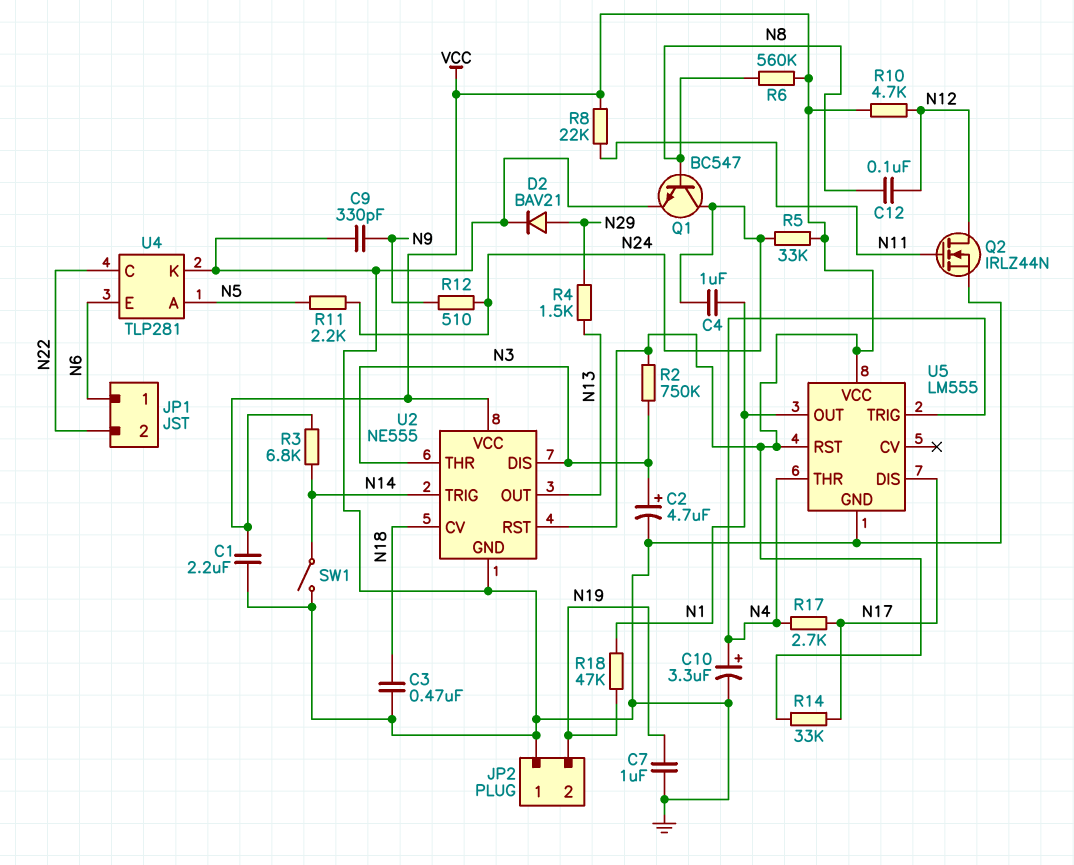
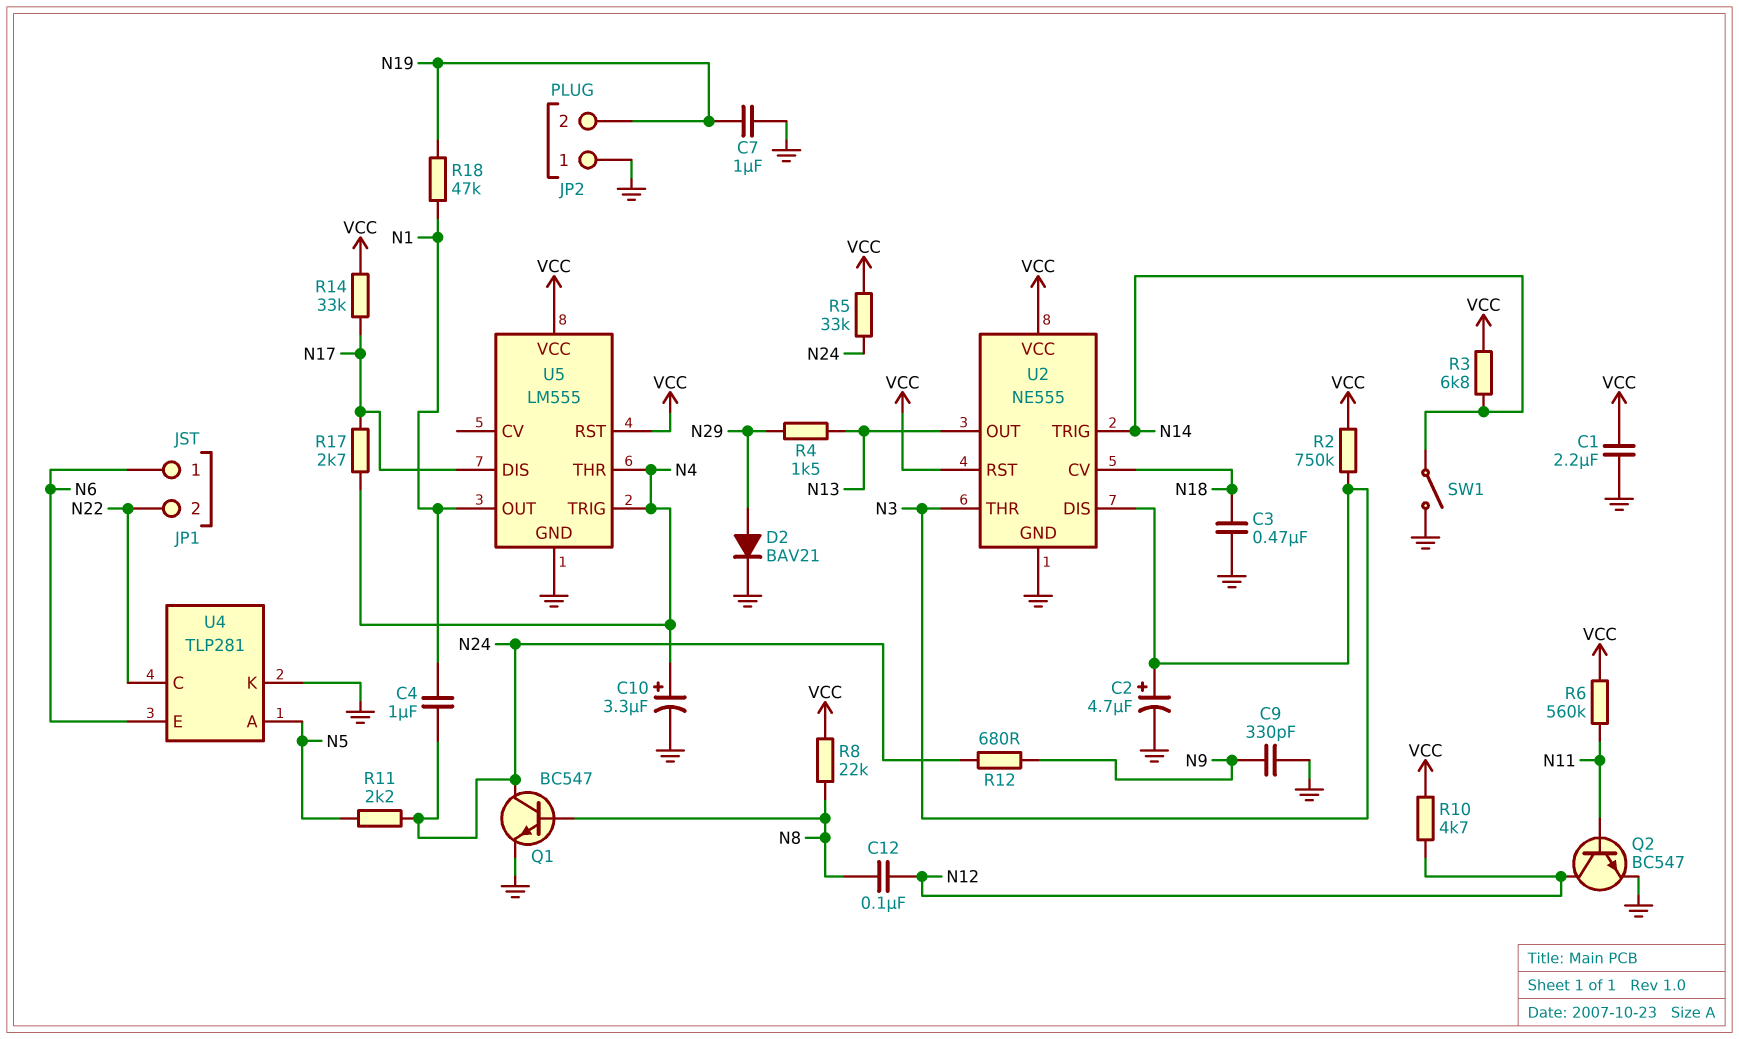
Q2: NMOS IRLZ44N (G N11, D N12, S GND) -> NPN BC547 (B N11, C N12, E GND)
R6: 560k (N8, VCC) -> 560k (N11, VCC)
R8: 22k (N11, VCC) -> 22k (N8, VCC)
R12: 510 (N9, N24) -> 680 (N9, N24)

